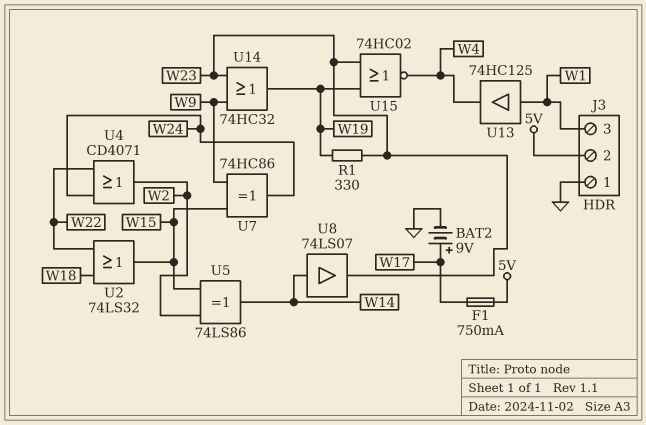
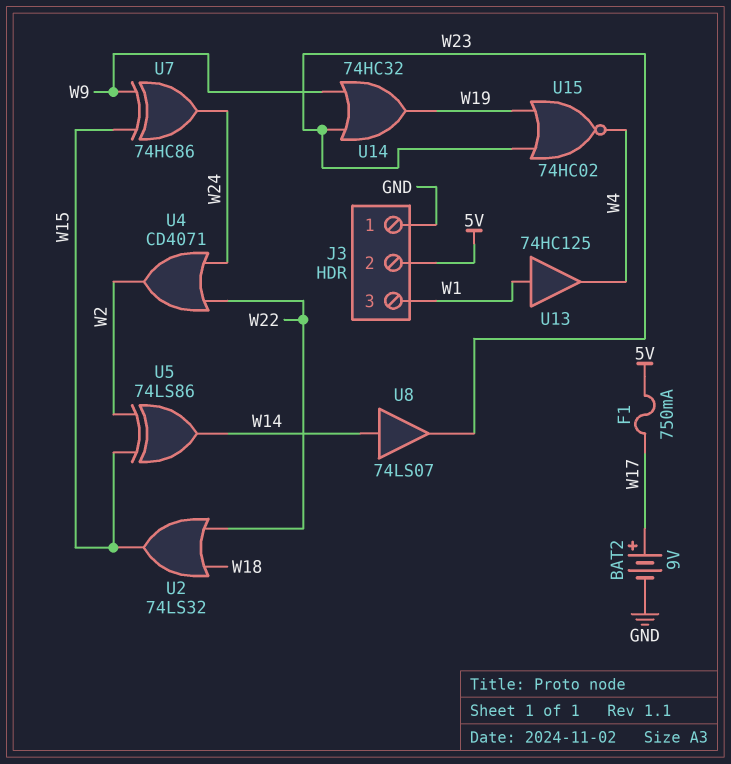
R1: 330 (W19, W23) -> none

